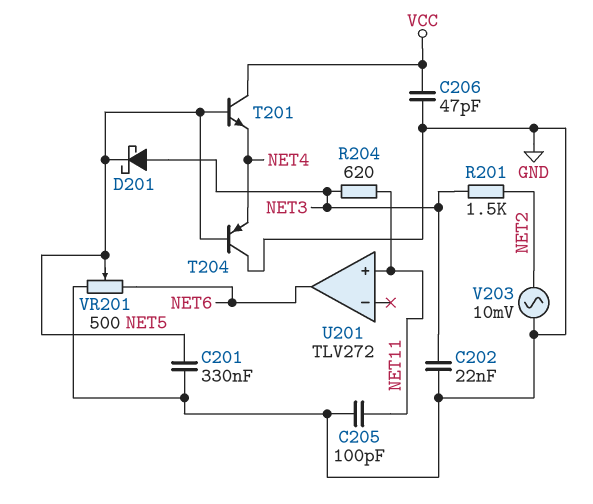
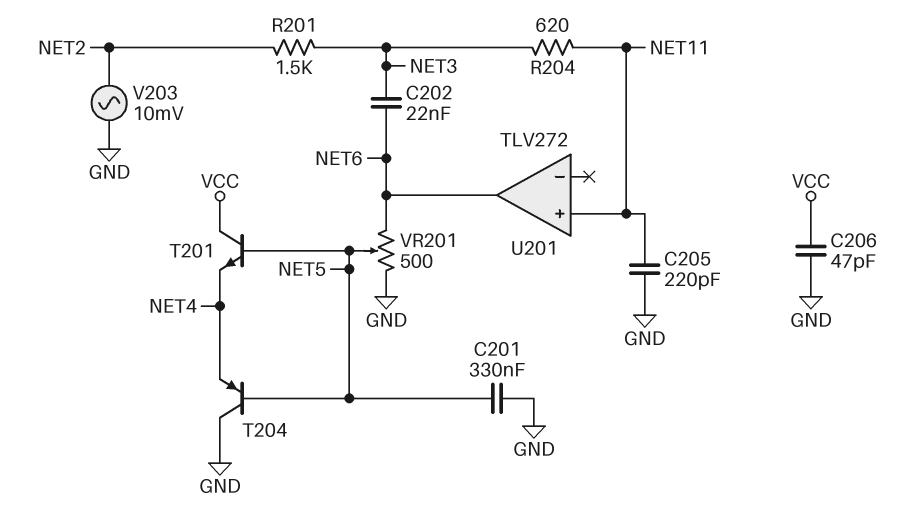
C202: 22nF (GND, NET3) -> 22nF (NET3, NET6)
C205: 100pF (GND, NET11) -> 220pF (GND, NET11)
D201: schottky (A NET3, K NET5) -> none

